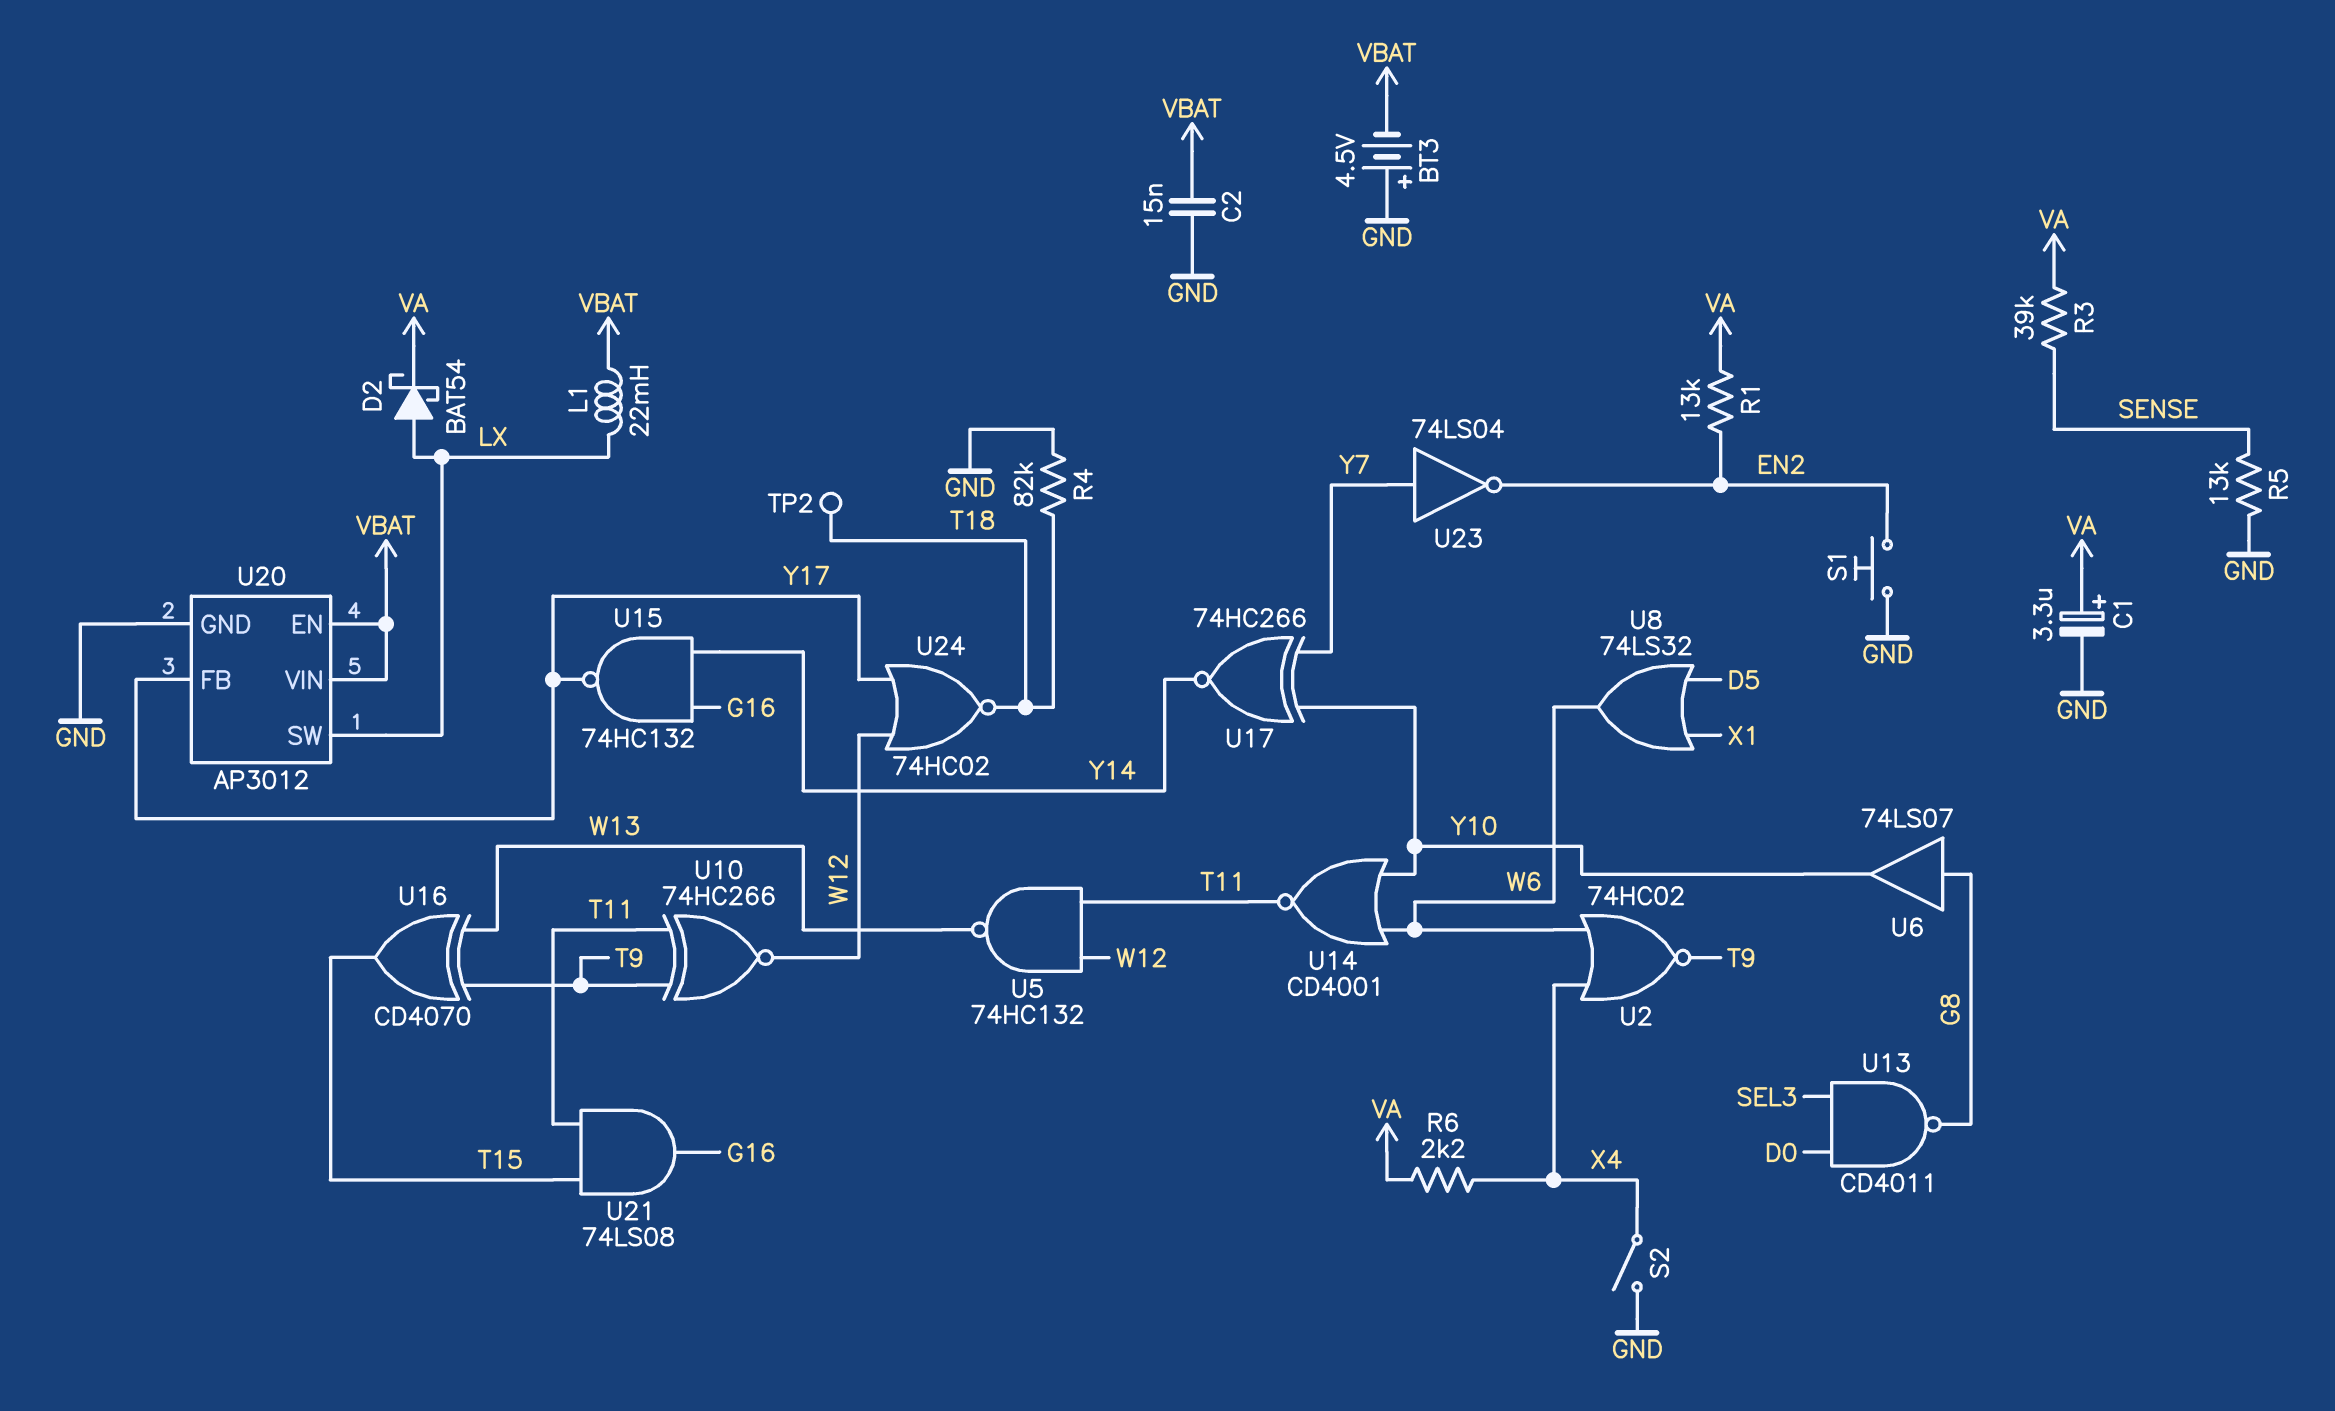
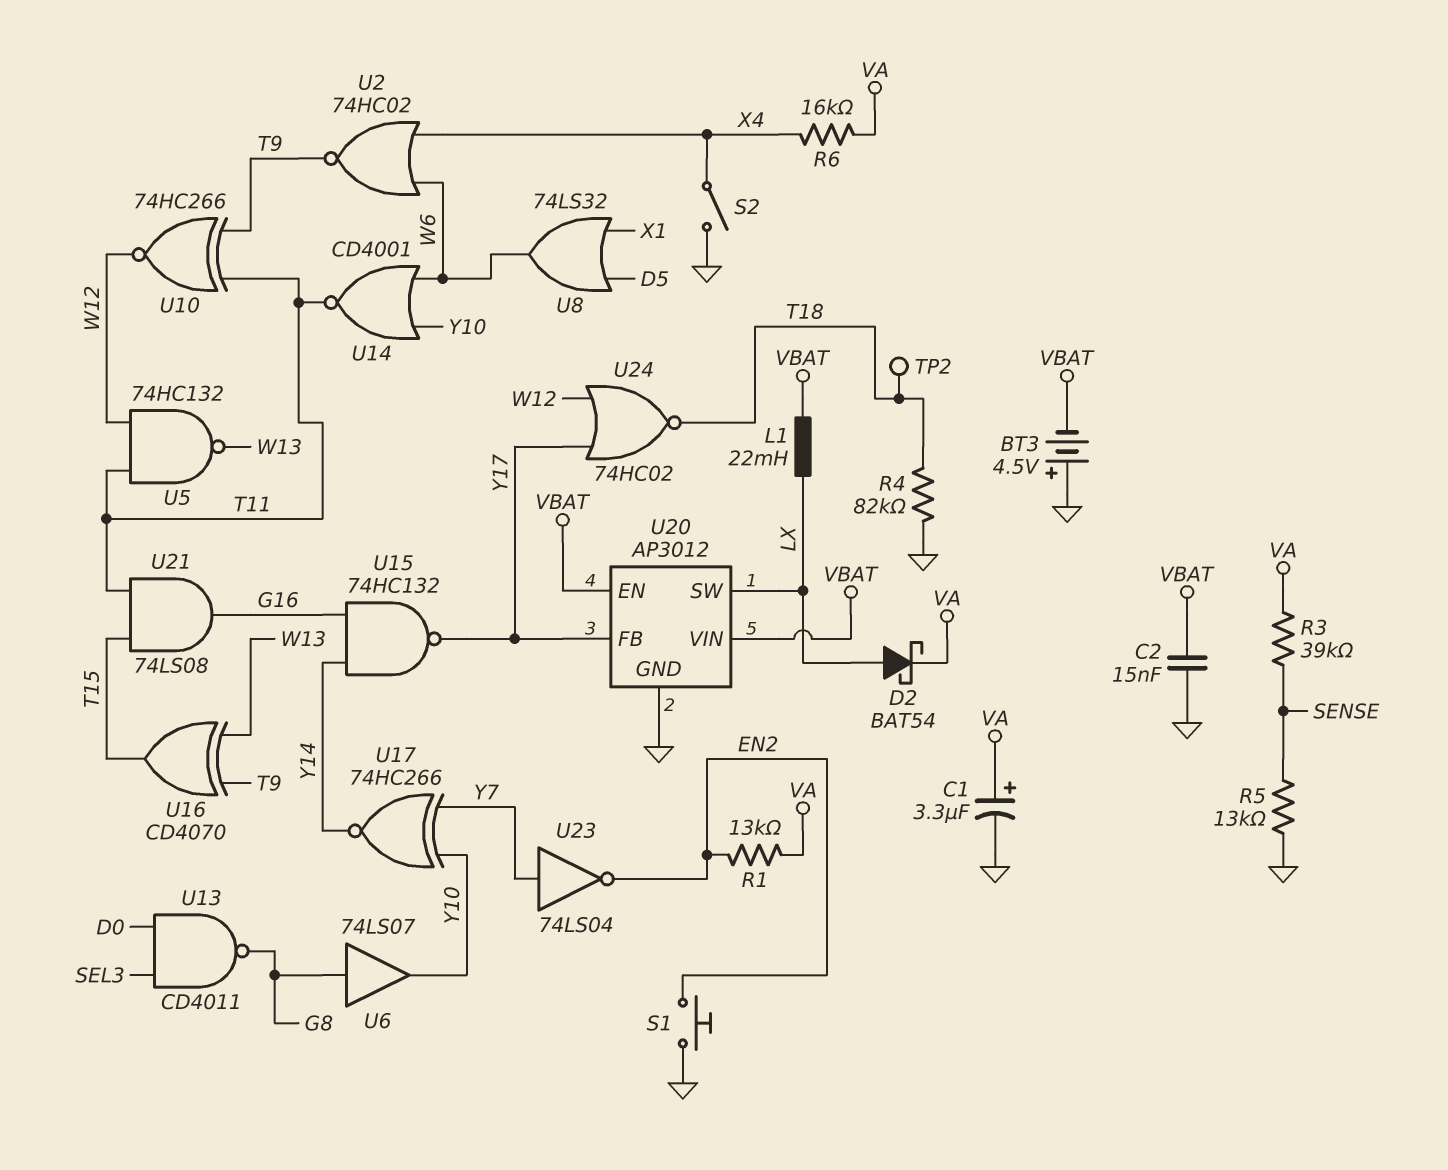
R6: 2.2k (VA, X4) -> 16k (VA, X4)

